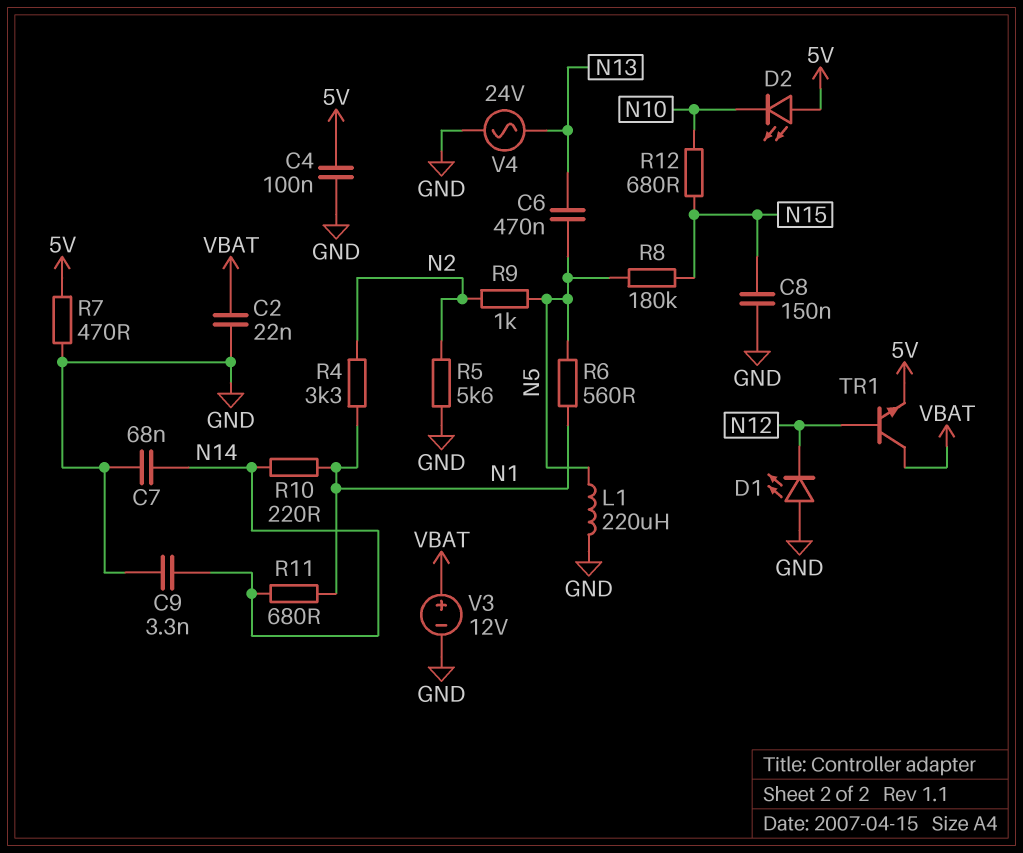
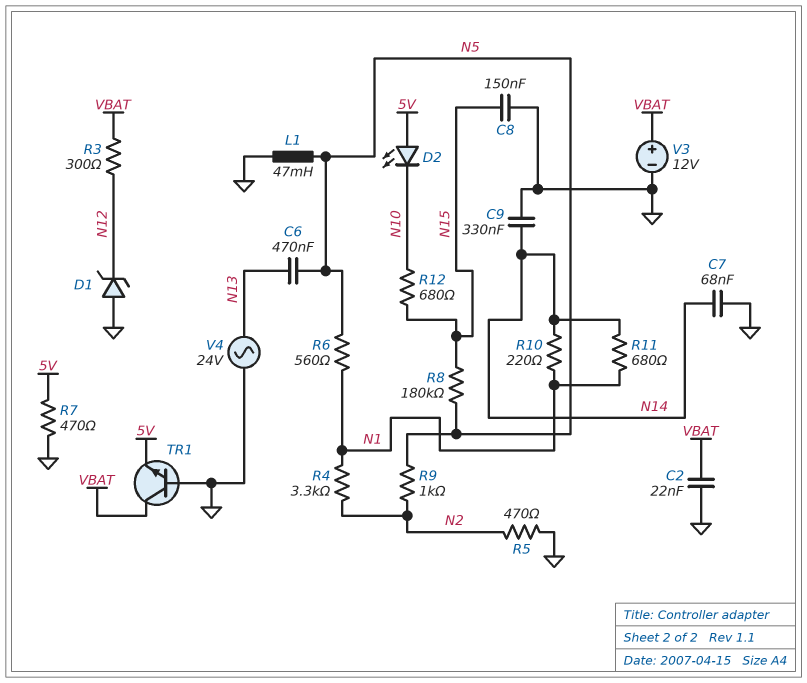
C4: 100nF (5V, GND) -> none
C9: 3.3nF (GND, N14) -> 330nF (GND, N14)
D1: LED (A GND, K N12) -> zener (A GND, K N12)
L1: 220uH (GND, N5) -> 47mH (GND, N5)
R3: none -> 300 (N12, VBAT)
R5: 5.6k (GND, N2) -> 470 (GND, N2)
TR1: NPN (B N12, C VBAT, E 5V) -> NPN (B GND, C VBAT, E 5V)

